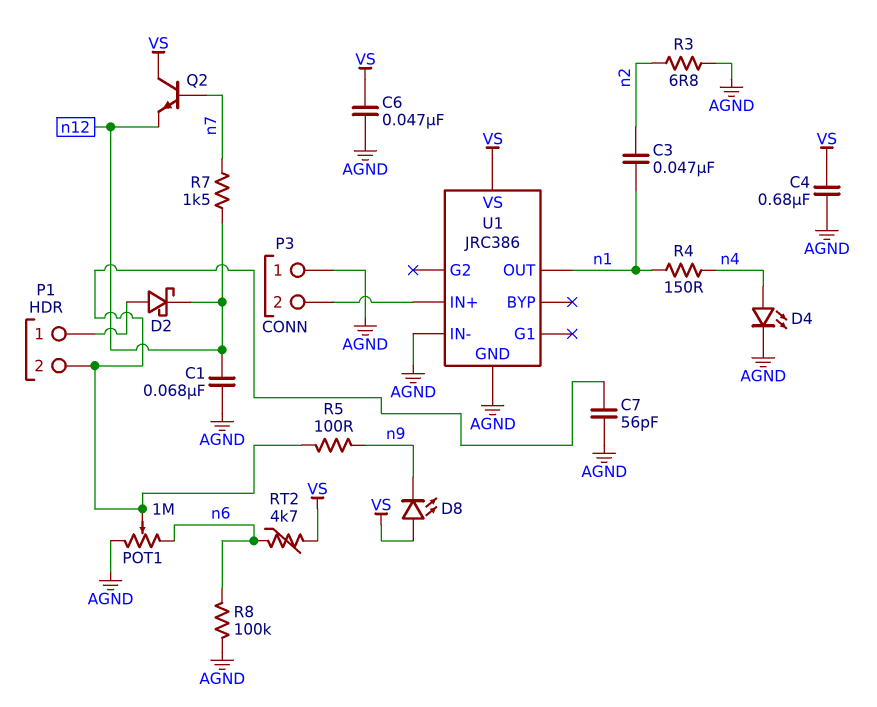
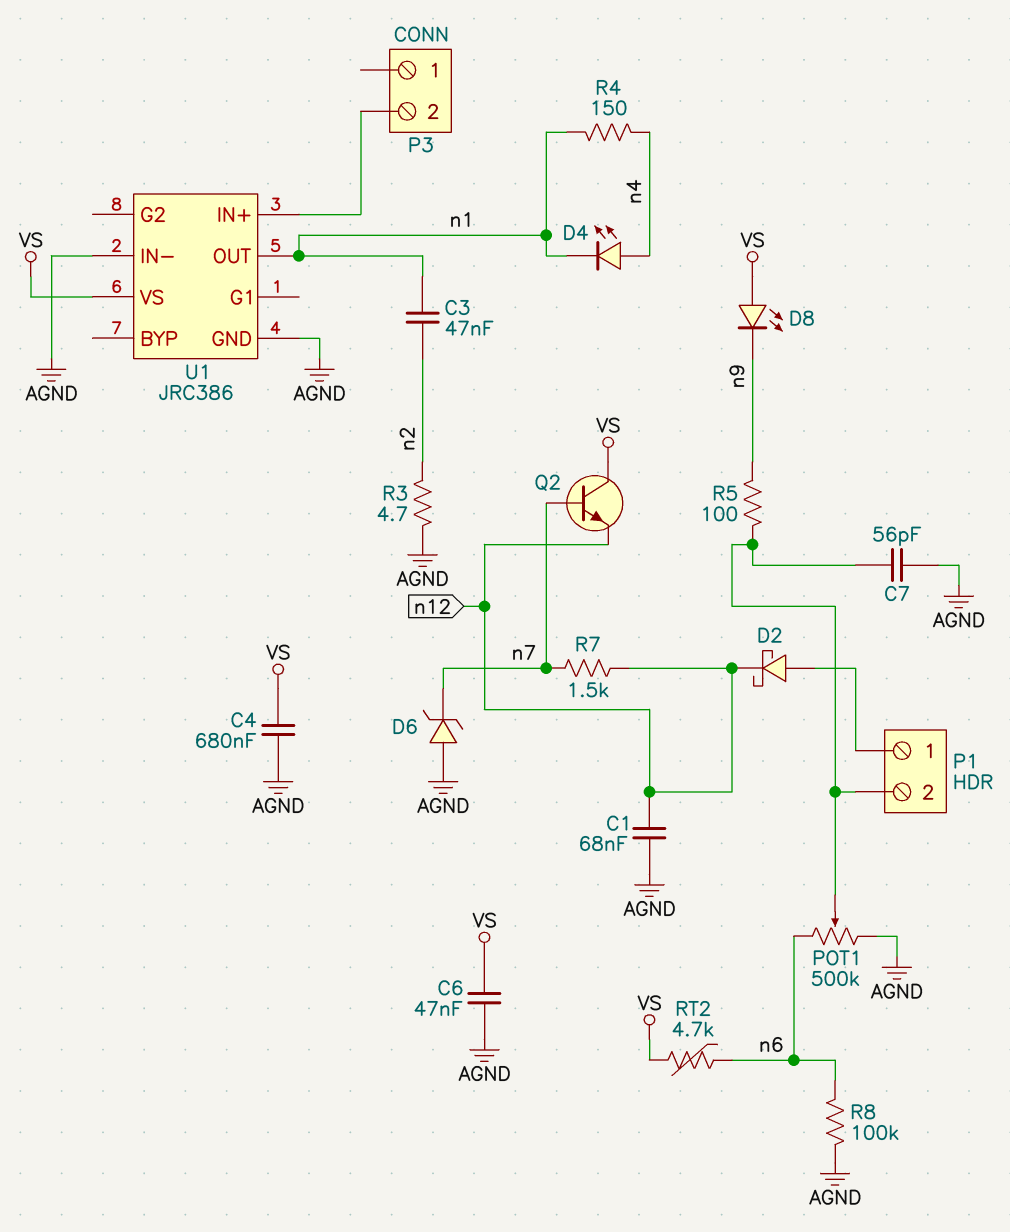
D4: LED (A n4, K AGND) -> LED (A n4, K n1)
D6: none -> zener (A AGND, K n7)
P3 pin 1: AGND -> none
POT1: 1M (AGND, n6, wiper P1/2) -> 500k (AGND, n6, wiper P1/2)
R3: 6.8 (AGND, n2) -> 4.7 (AGND, n2)

